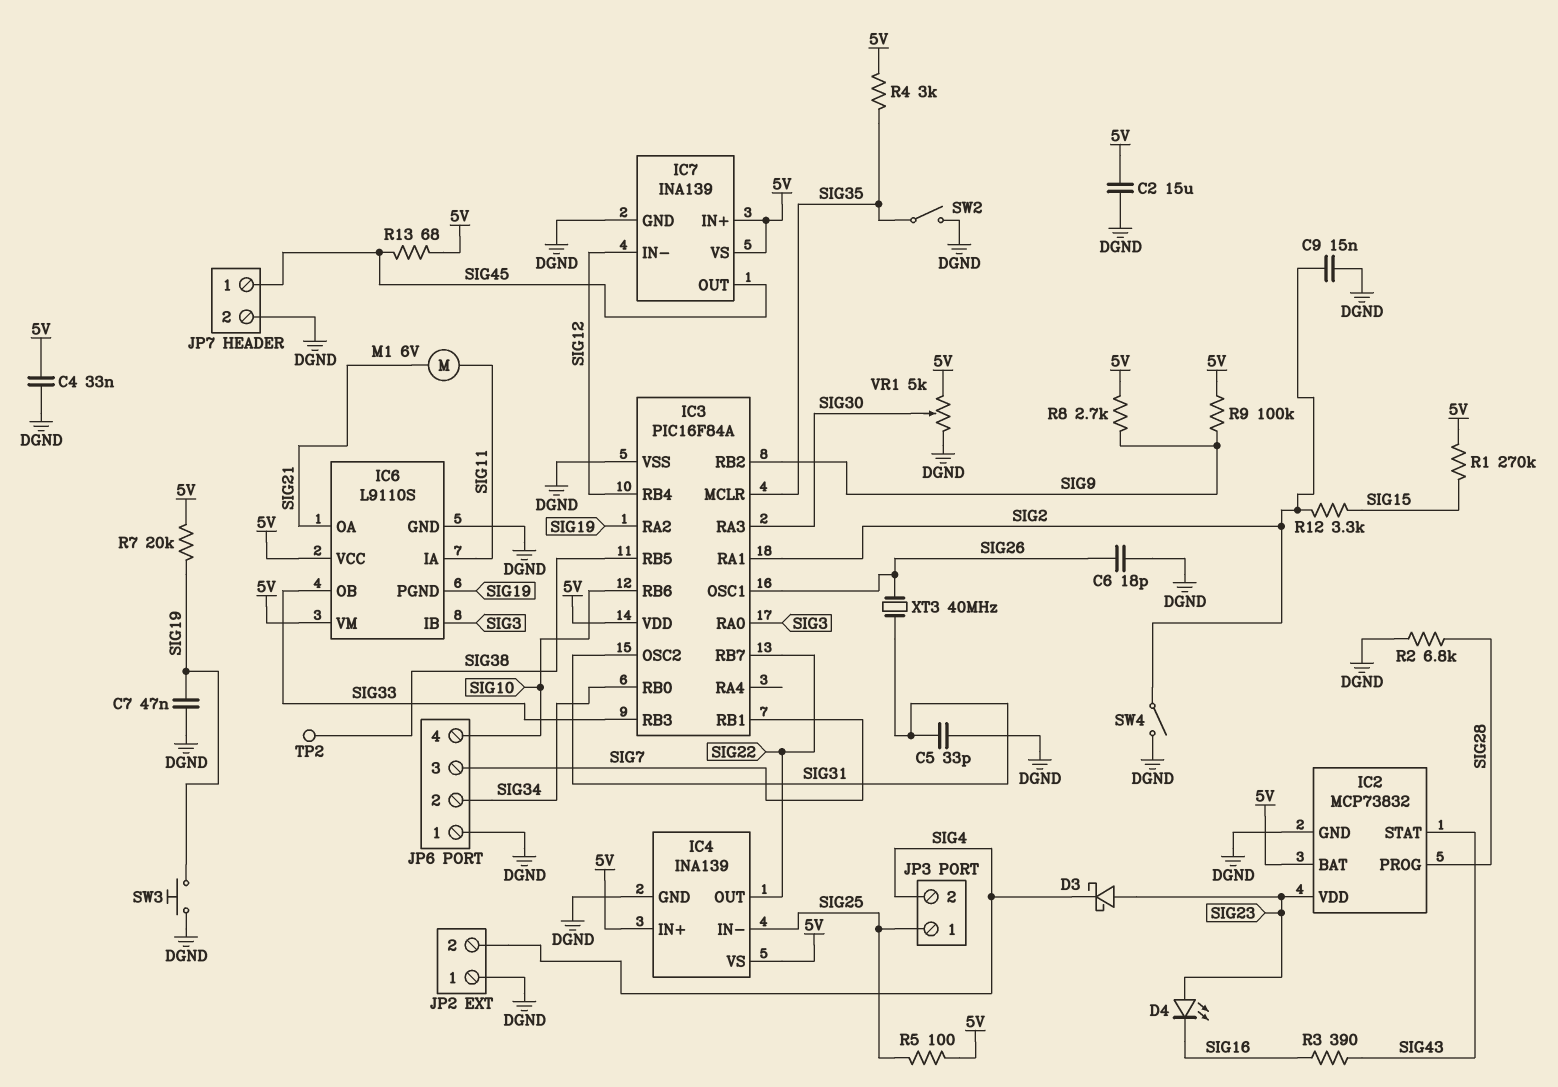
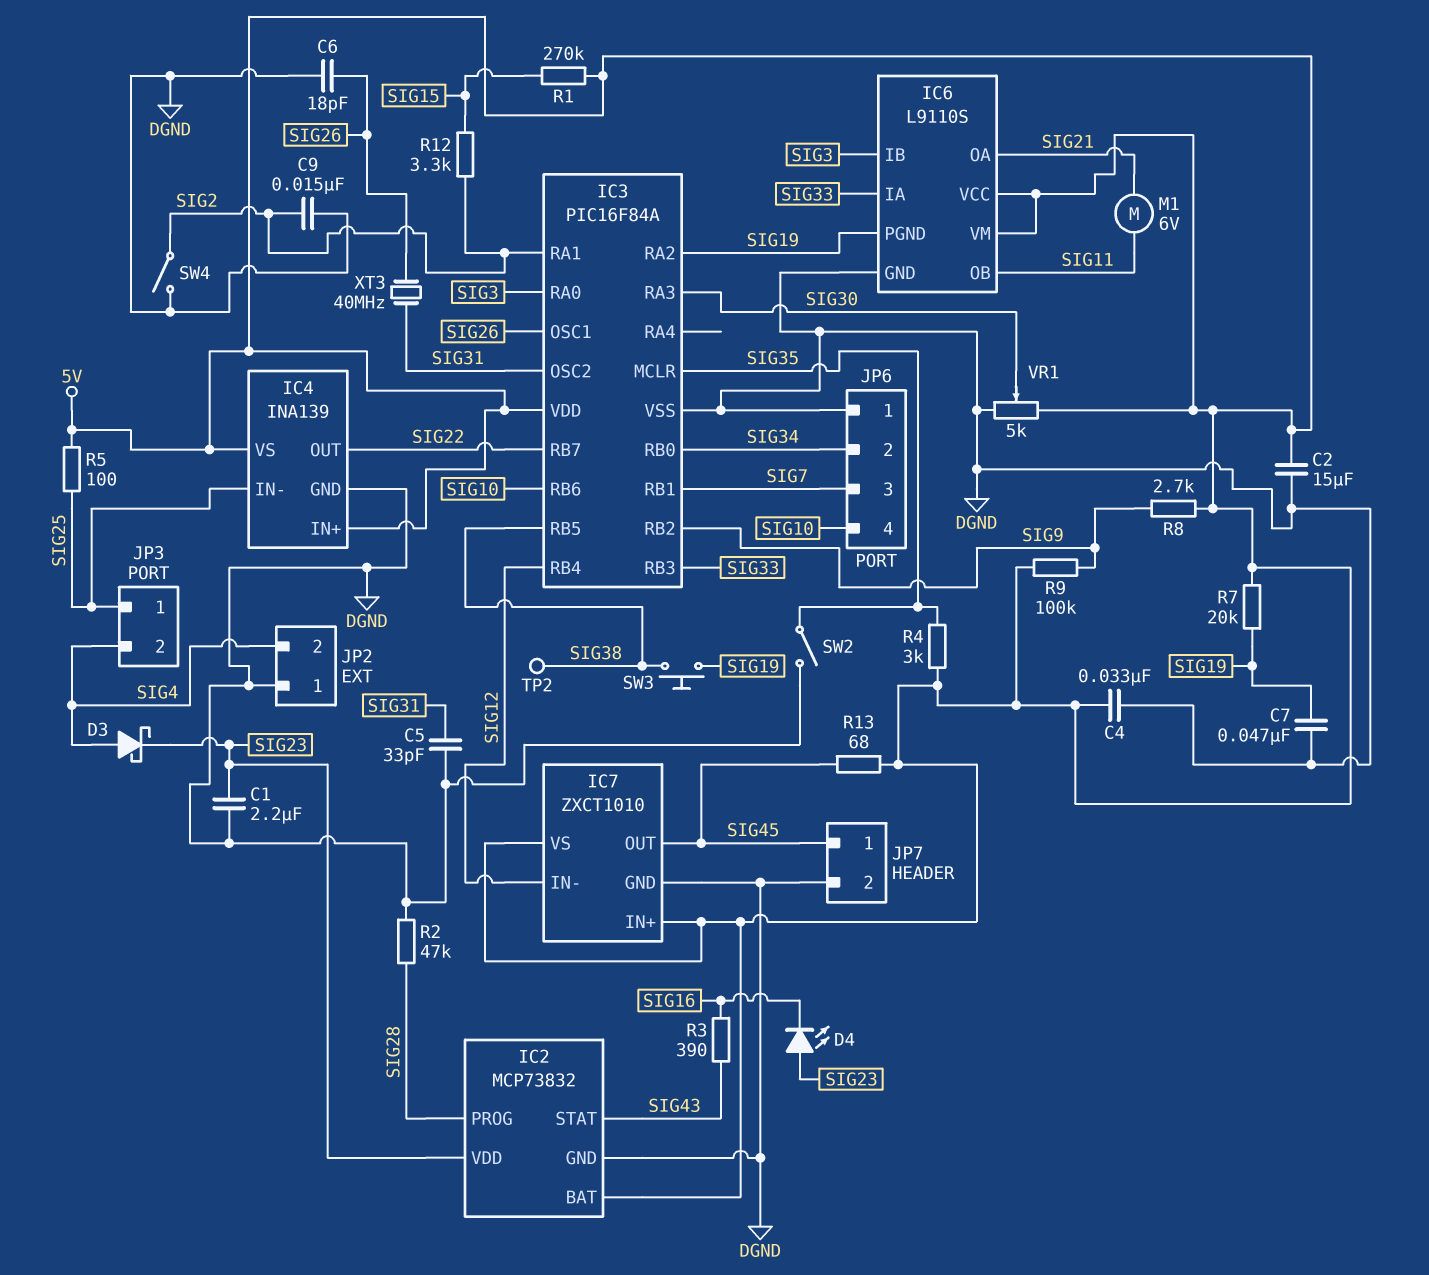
C1: none -> 2.2uF (DGND, SIG23)
D3: schottky (A SIG23, K SIG4) -> schottky (A SIG4, K SIG23)
IC6 pin IA: SIG11 -> SIG33
IC6 pin OB: SIG33 -> SIG11
IC7: INA139 -> ZXCT1010
R2: 6.8k (DGND, SIG28) -> 47k (DGND, SIG28)
SW3: button (DGND, SIG19) -> button (SIG19, SIG38)

